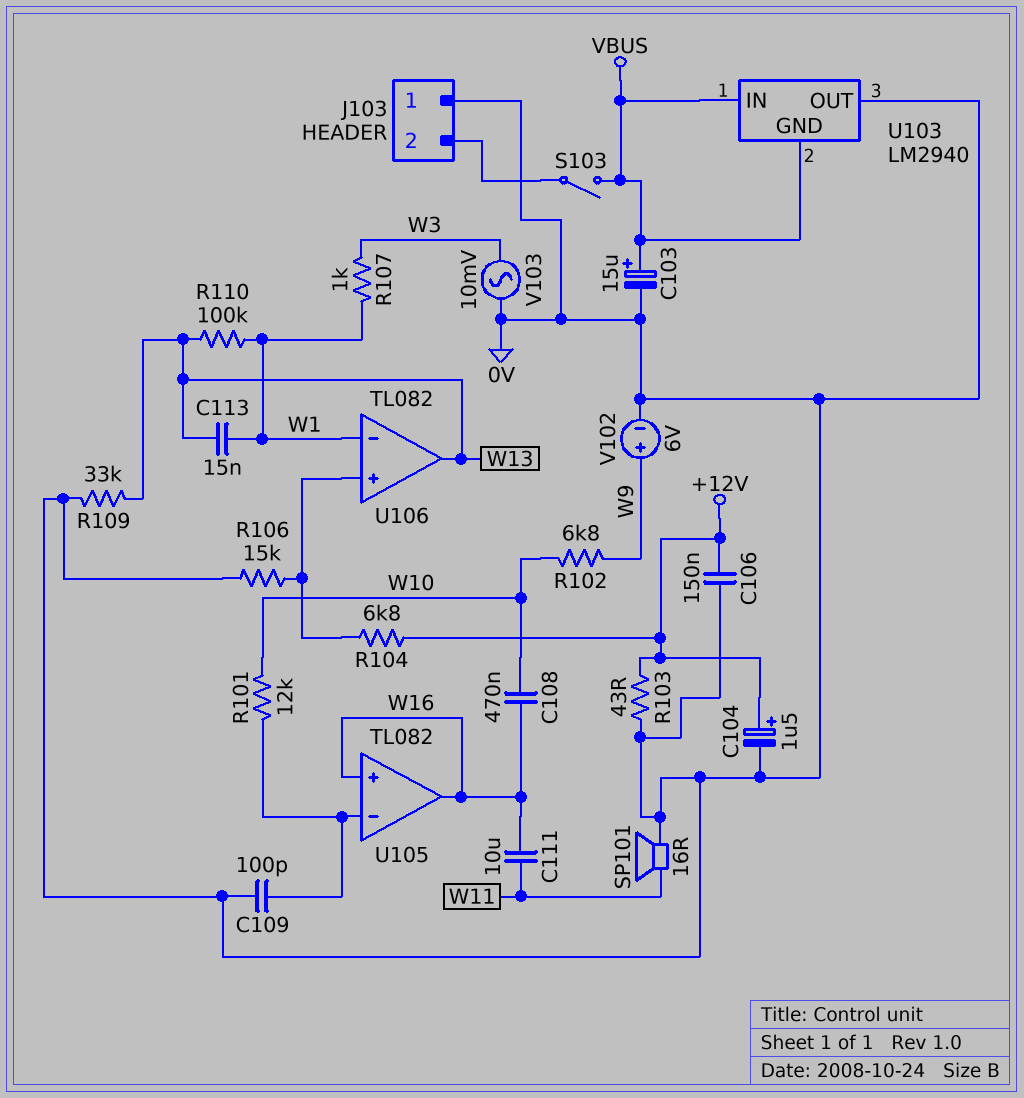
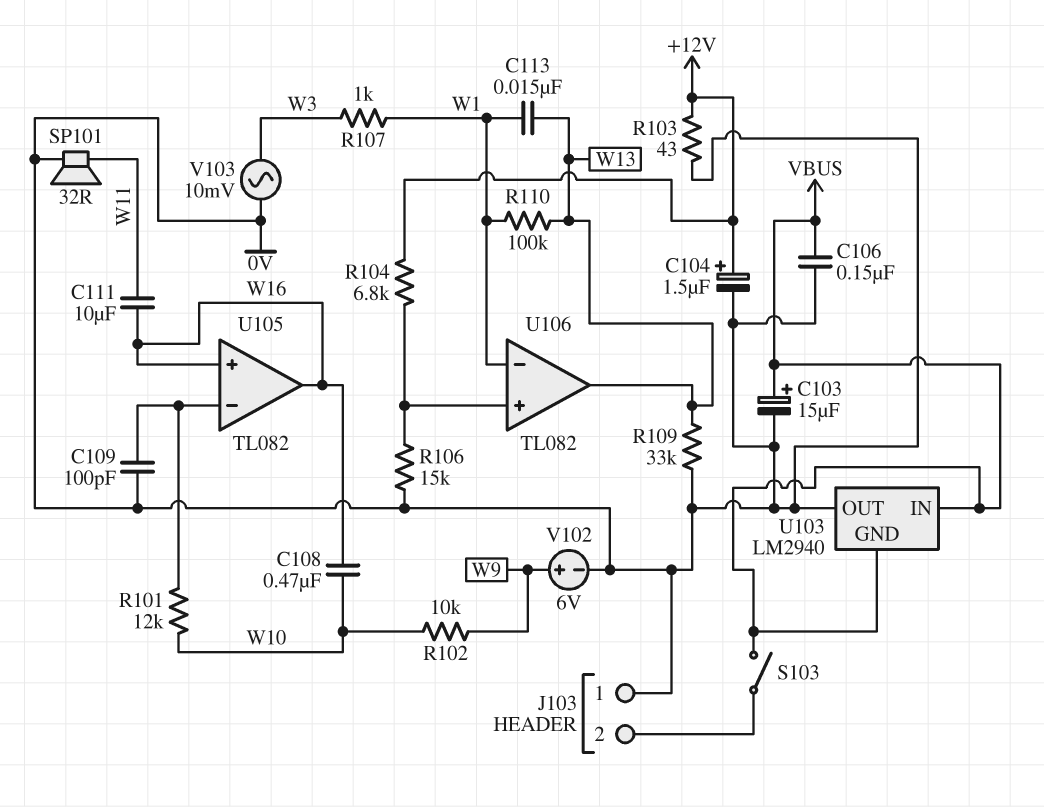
C106: 150nF (+12V, 0V) -> 150nF (0V, VBUS)
R102: 6.8k (W9, W10) -> 10k (W9, W10)
SP101: speaker 16R (0V, W11) -> speaker 32R (0V, W11)

